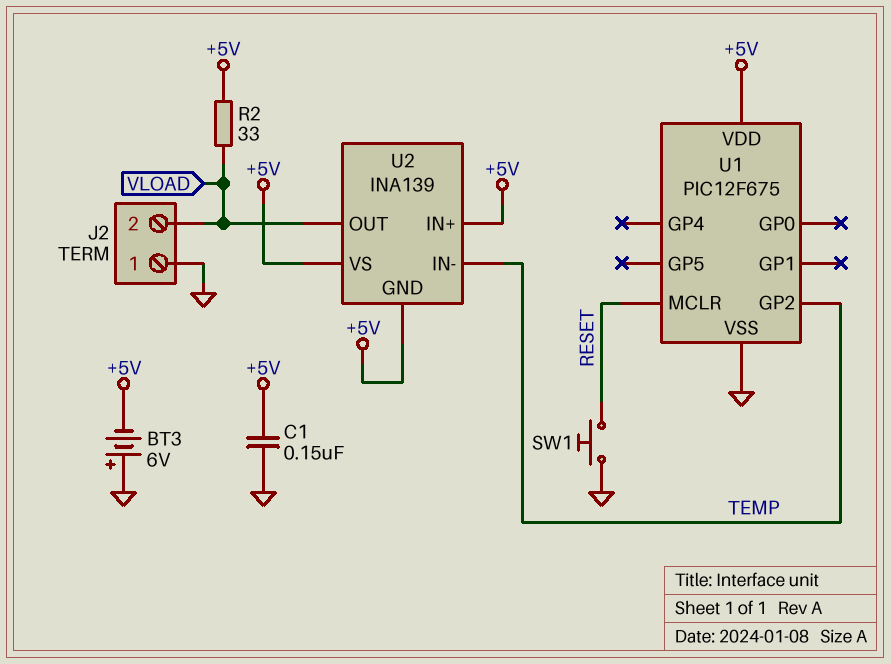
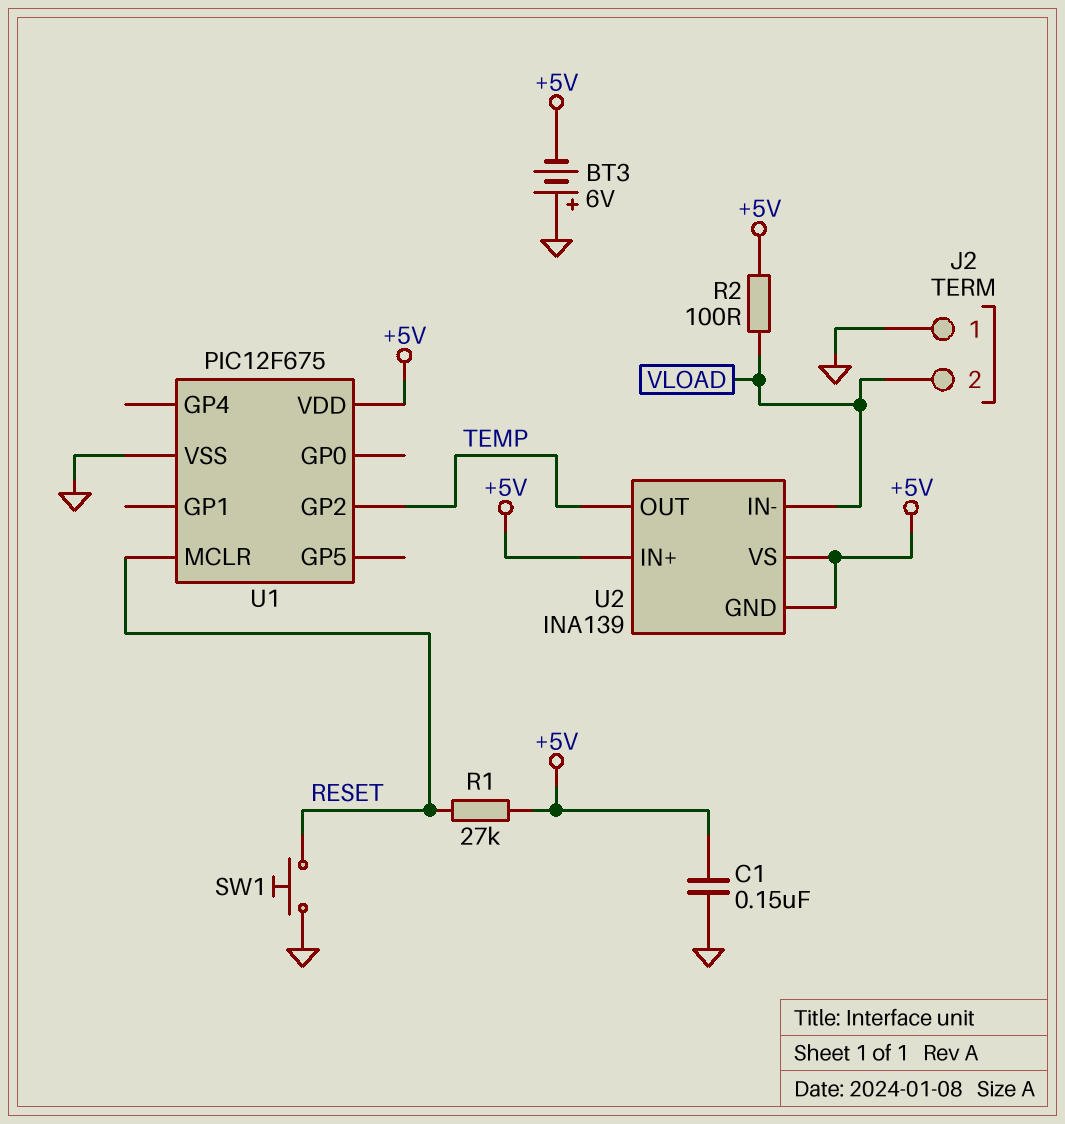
R1: none -> 27k (+5V, RESET)
R2: 33 (+5V, VLOAD) -> 100 (+5V, VLOAD)
U2 pin IN-: TEMP -> VLOAD
U2 pin OUT: VLOAD -> TEMP

